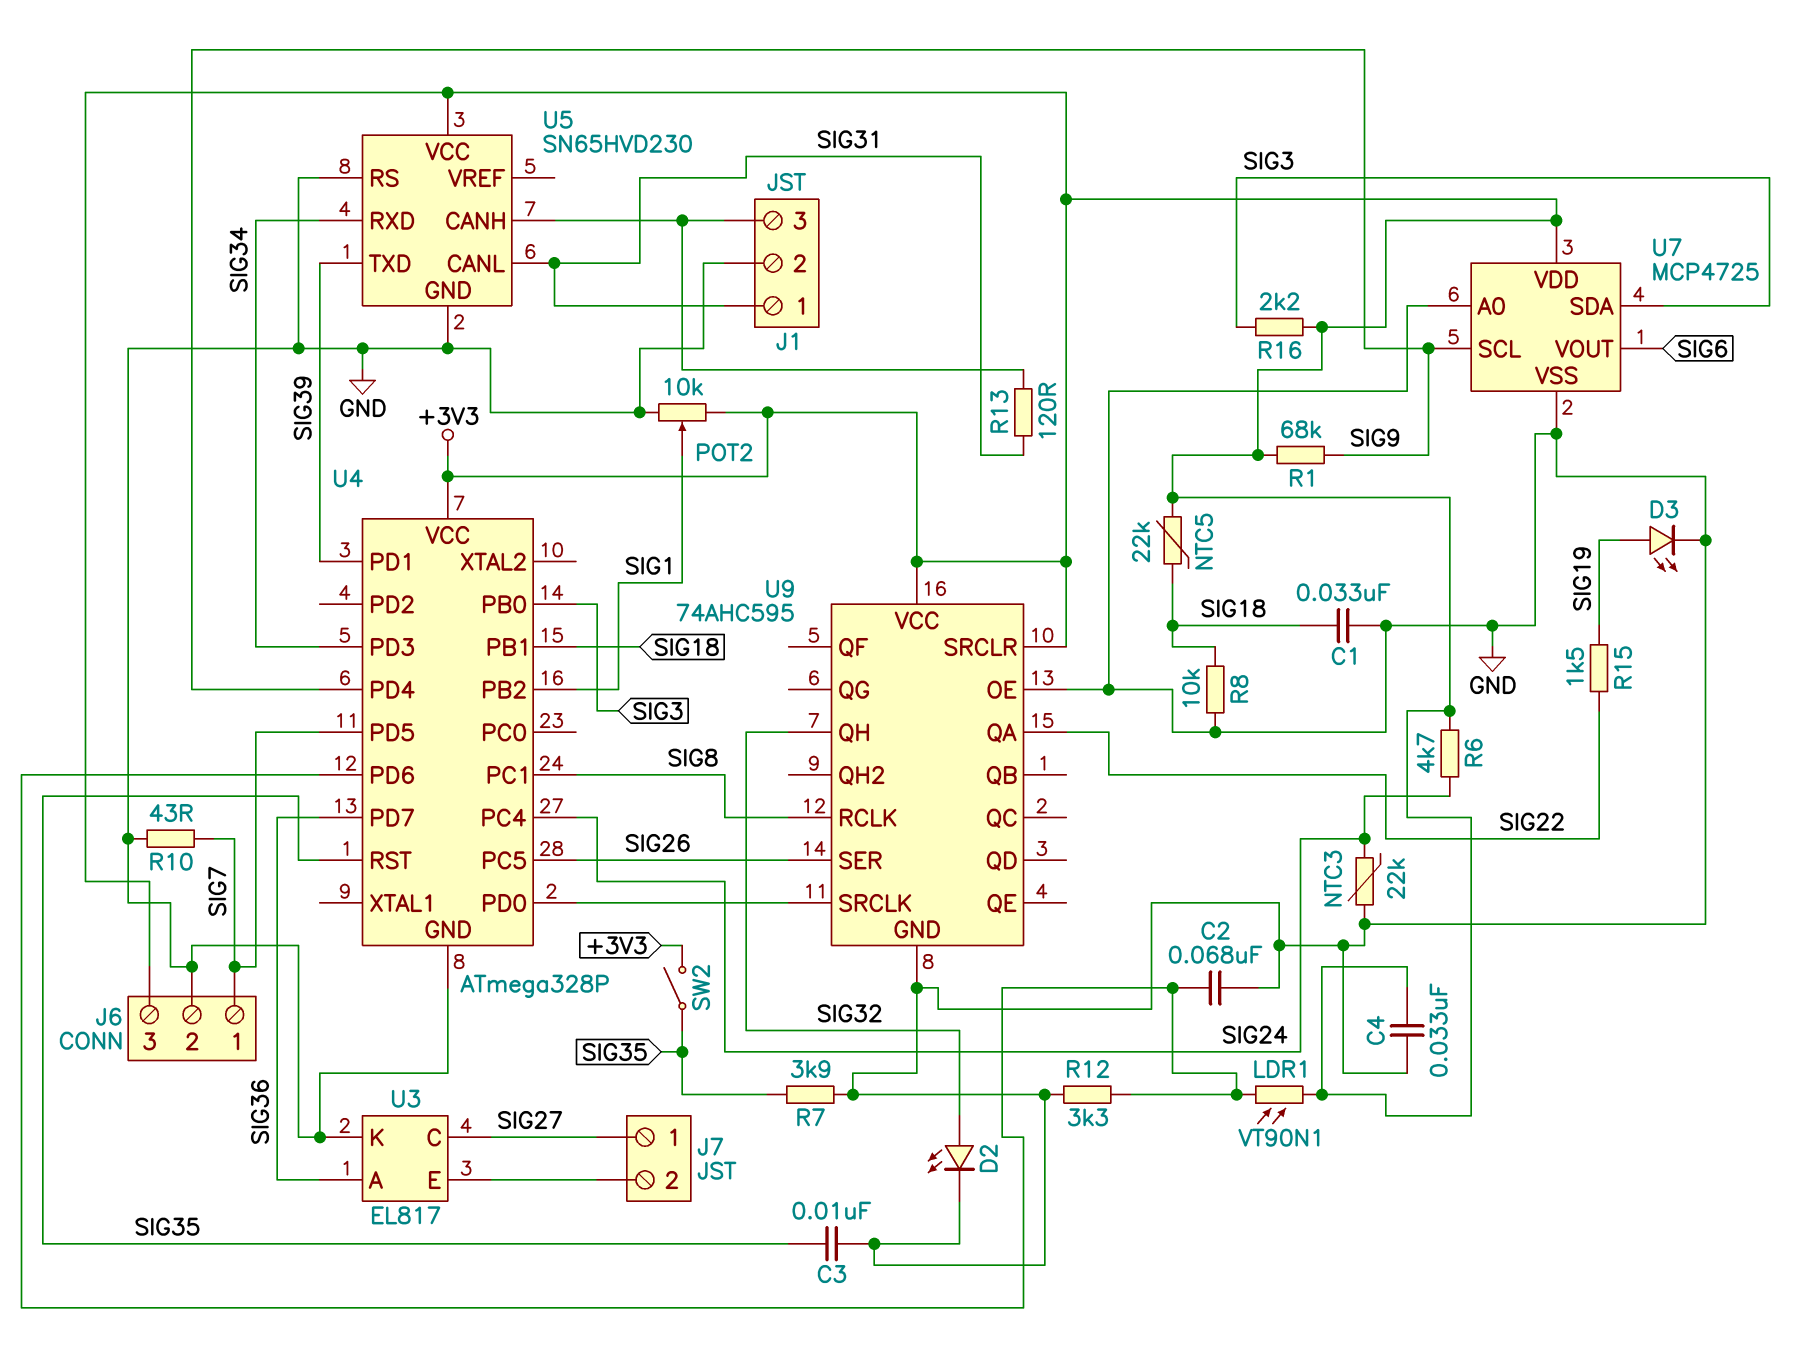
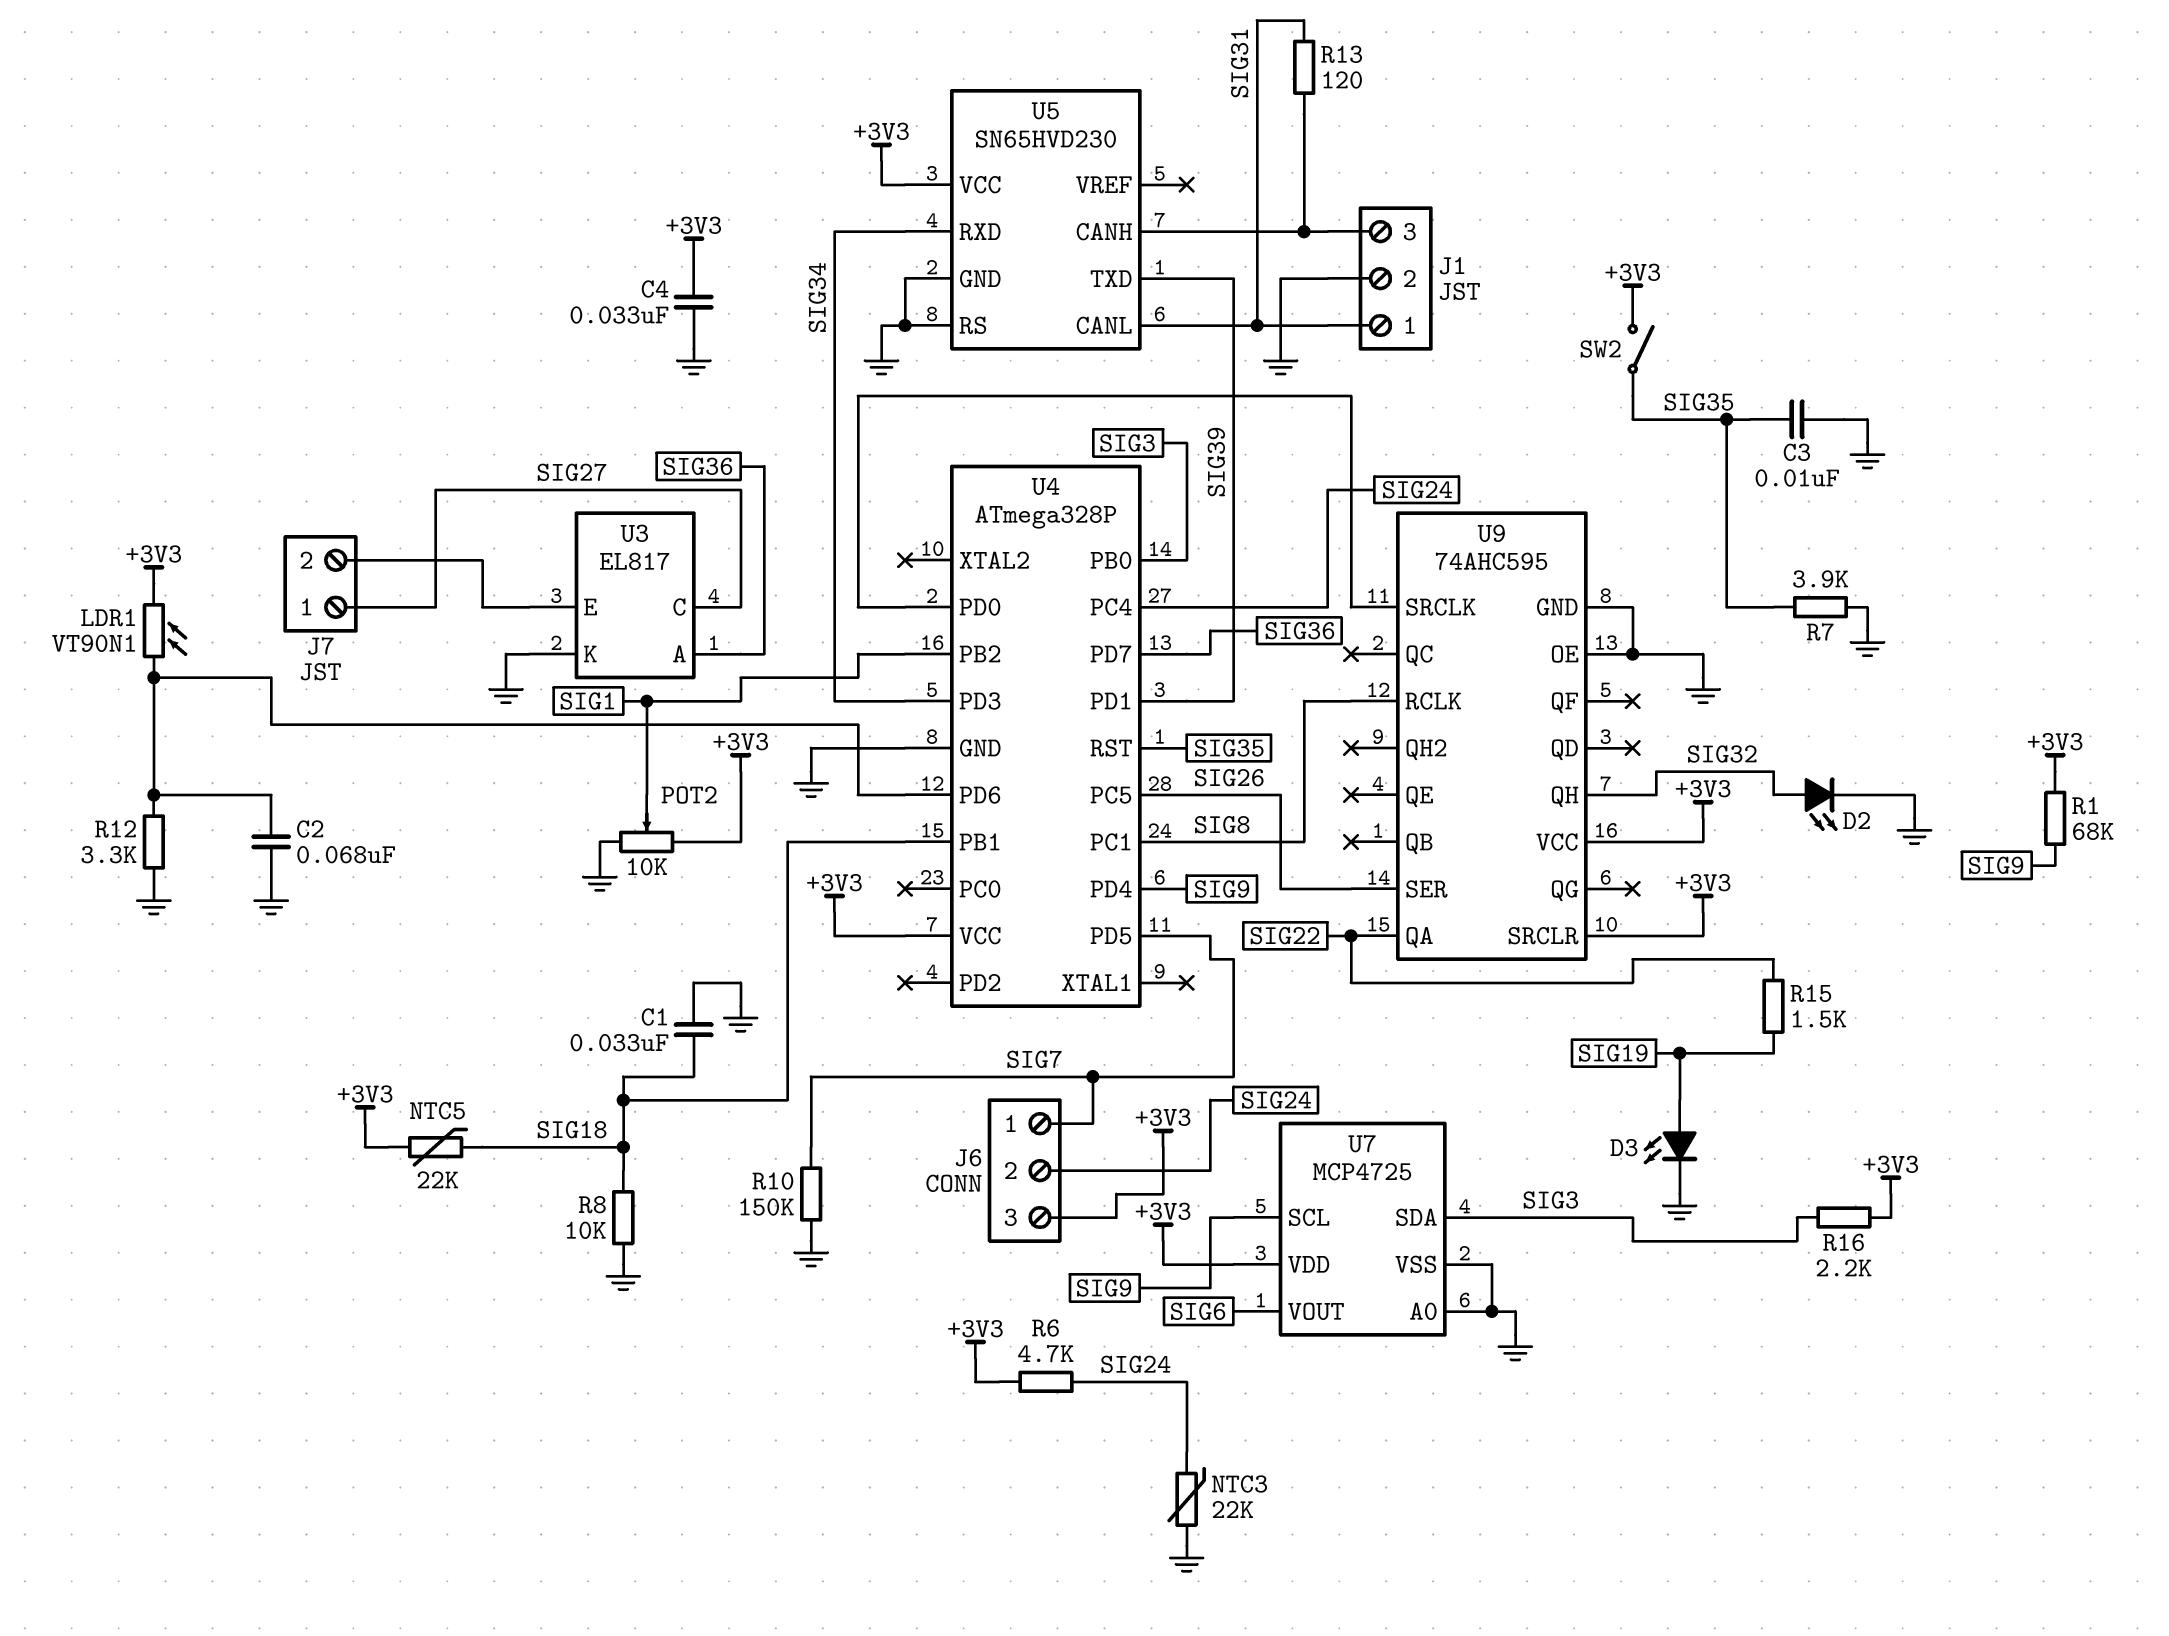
J6 pin 2: GND -> SIG24
R10: 43 (GND, SIG7) -> 150k (GND, SIG7)

